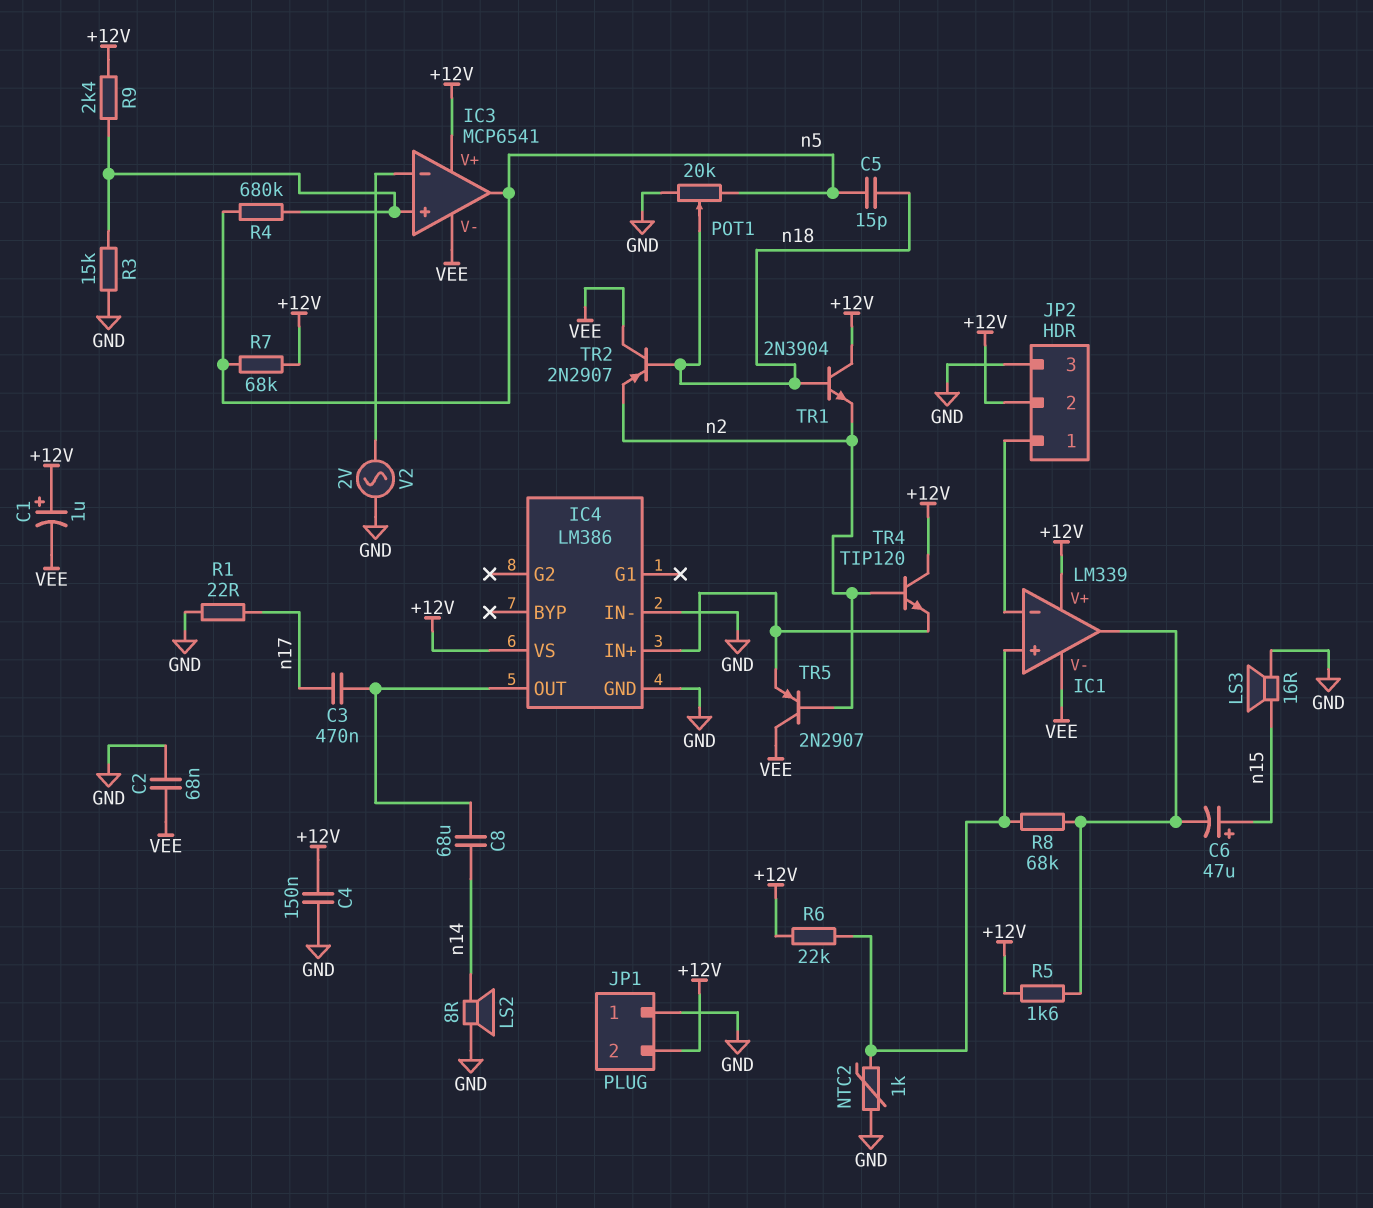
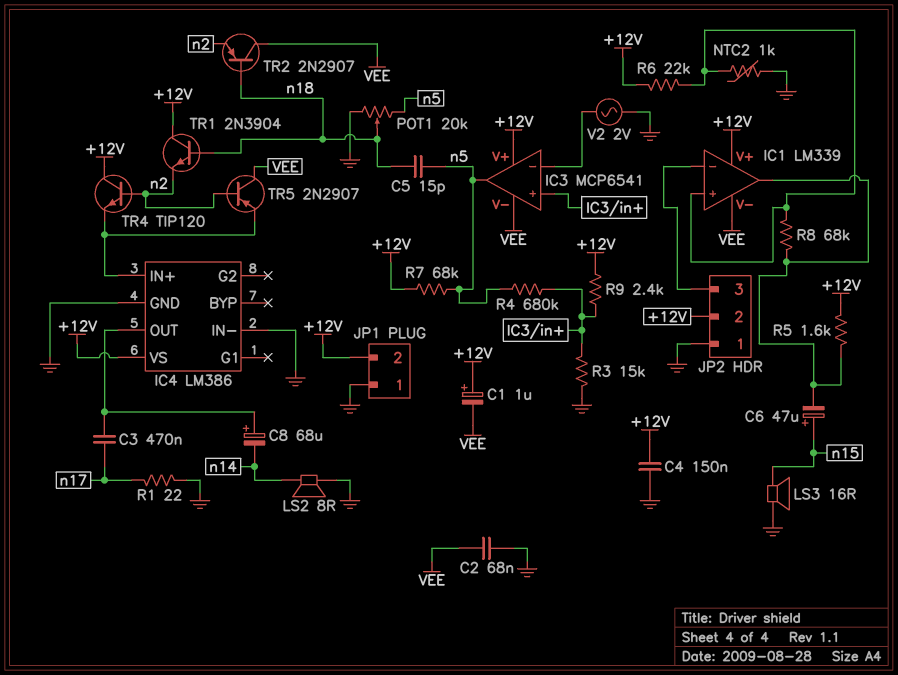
C8: 68uF (IC4/OUT, n14) -> 68uF (plus IC4/OUT, minus n14)
JP2 pin 1: IC1/in- -> GND
JP2 pin 3: GND -> IC1/in-

